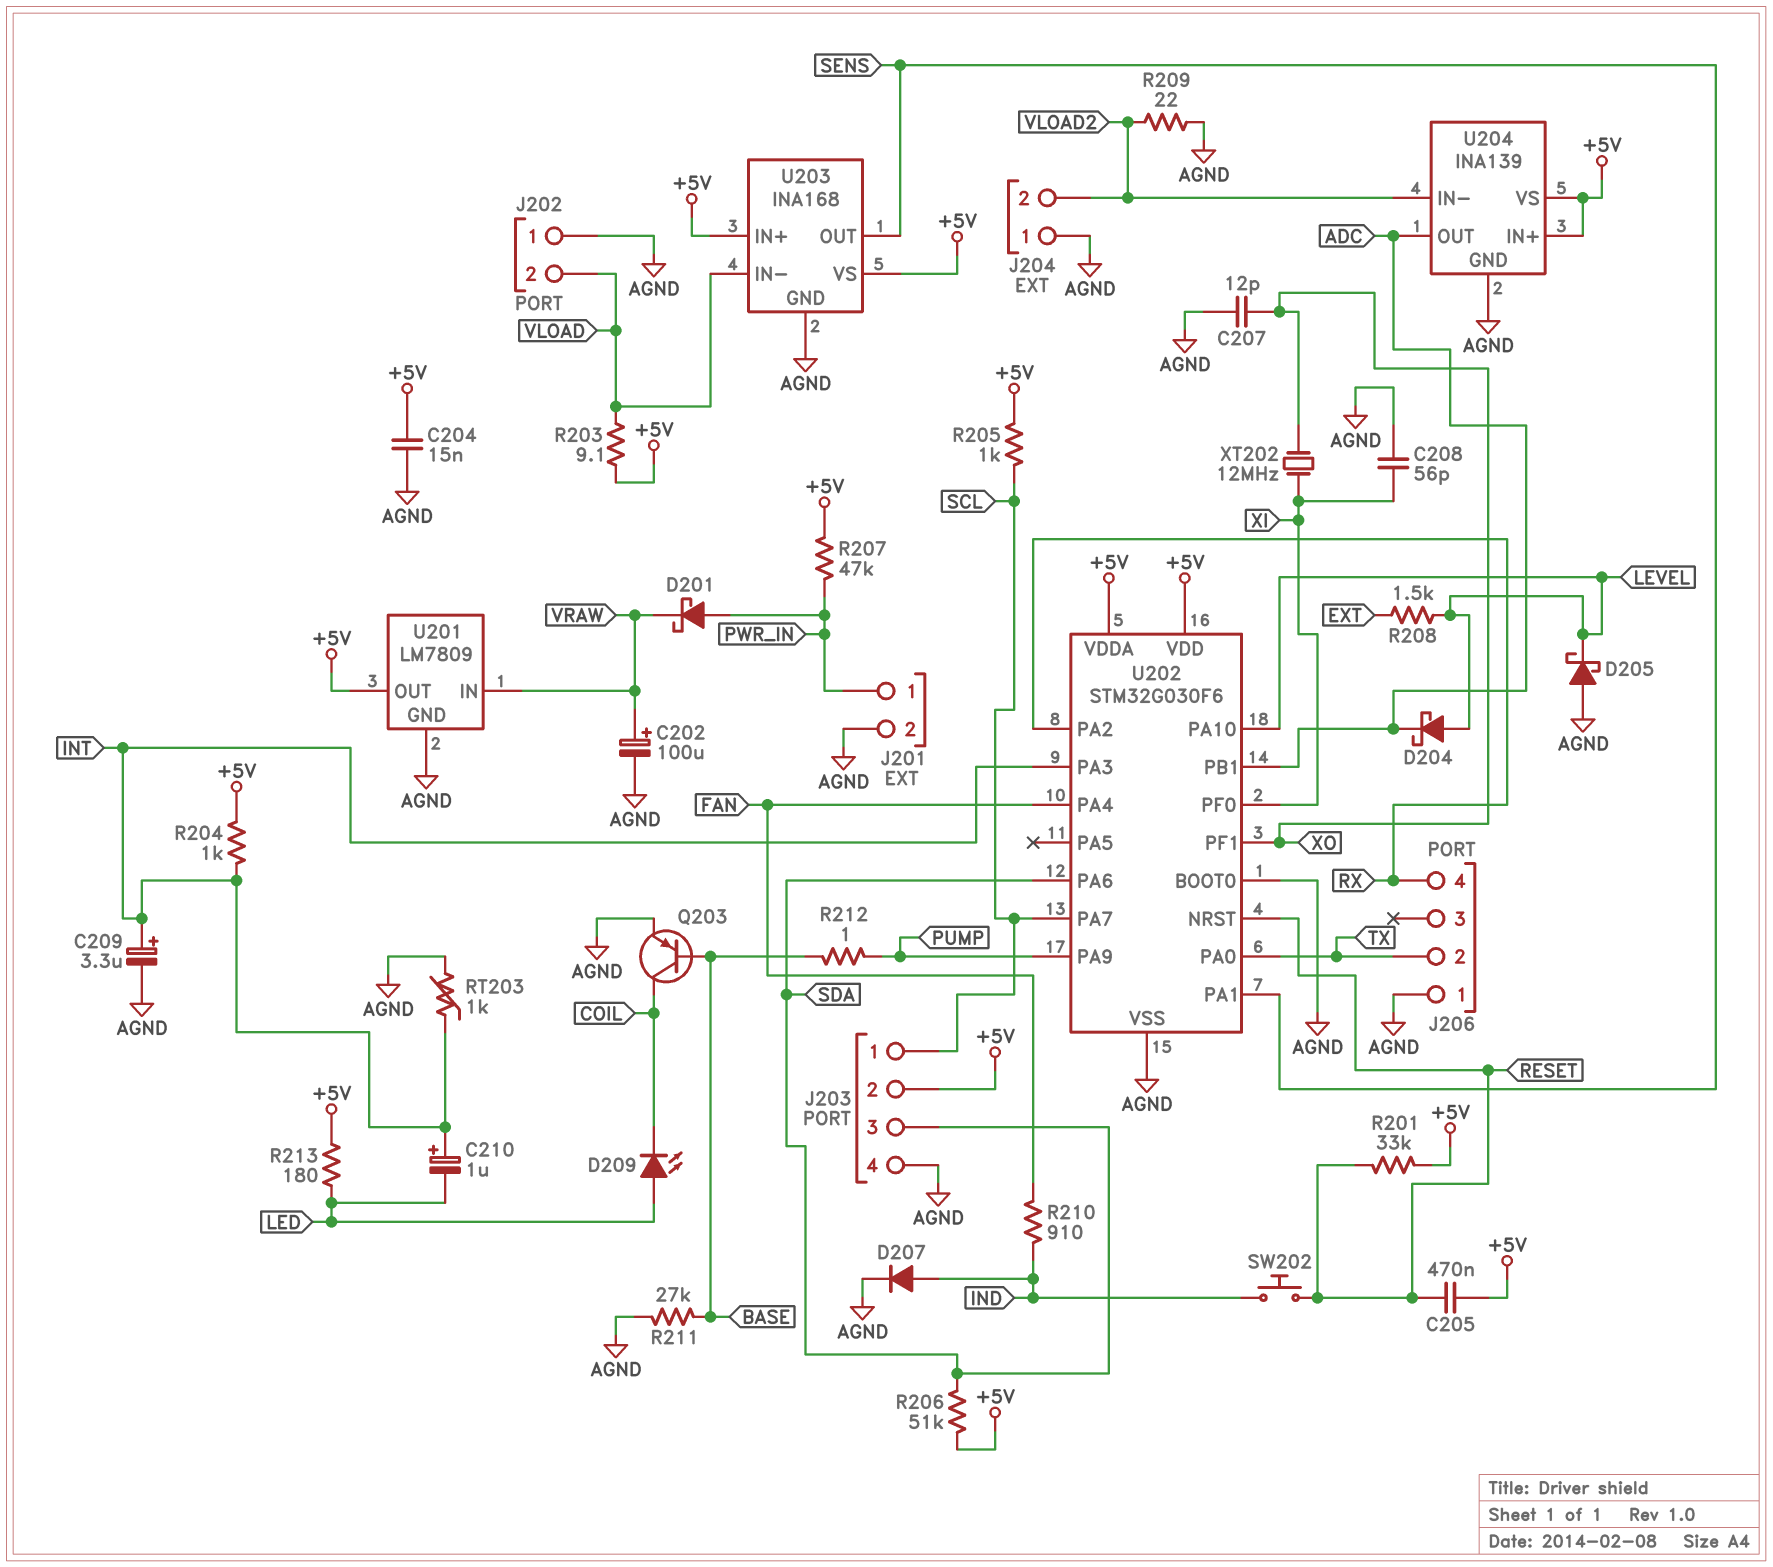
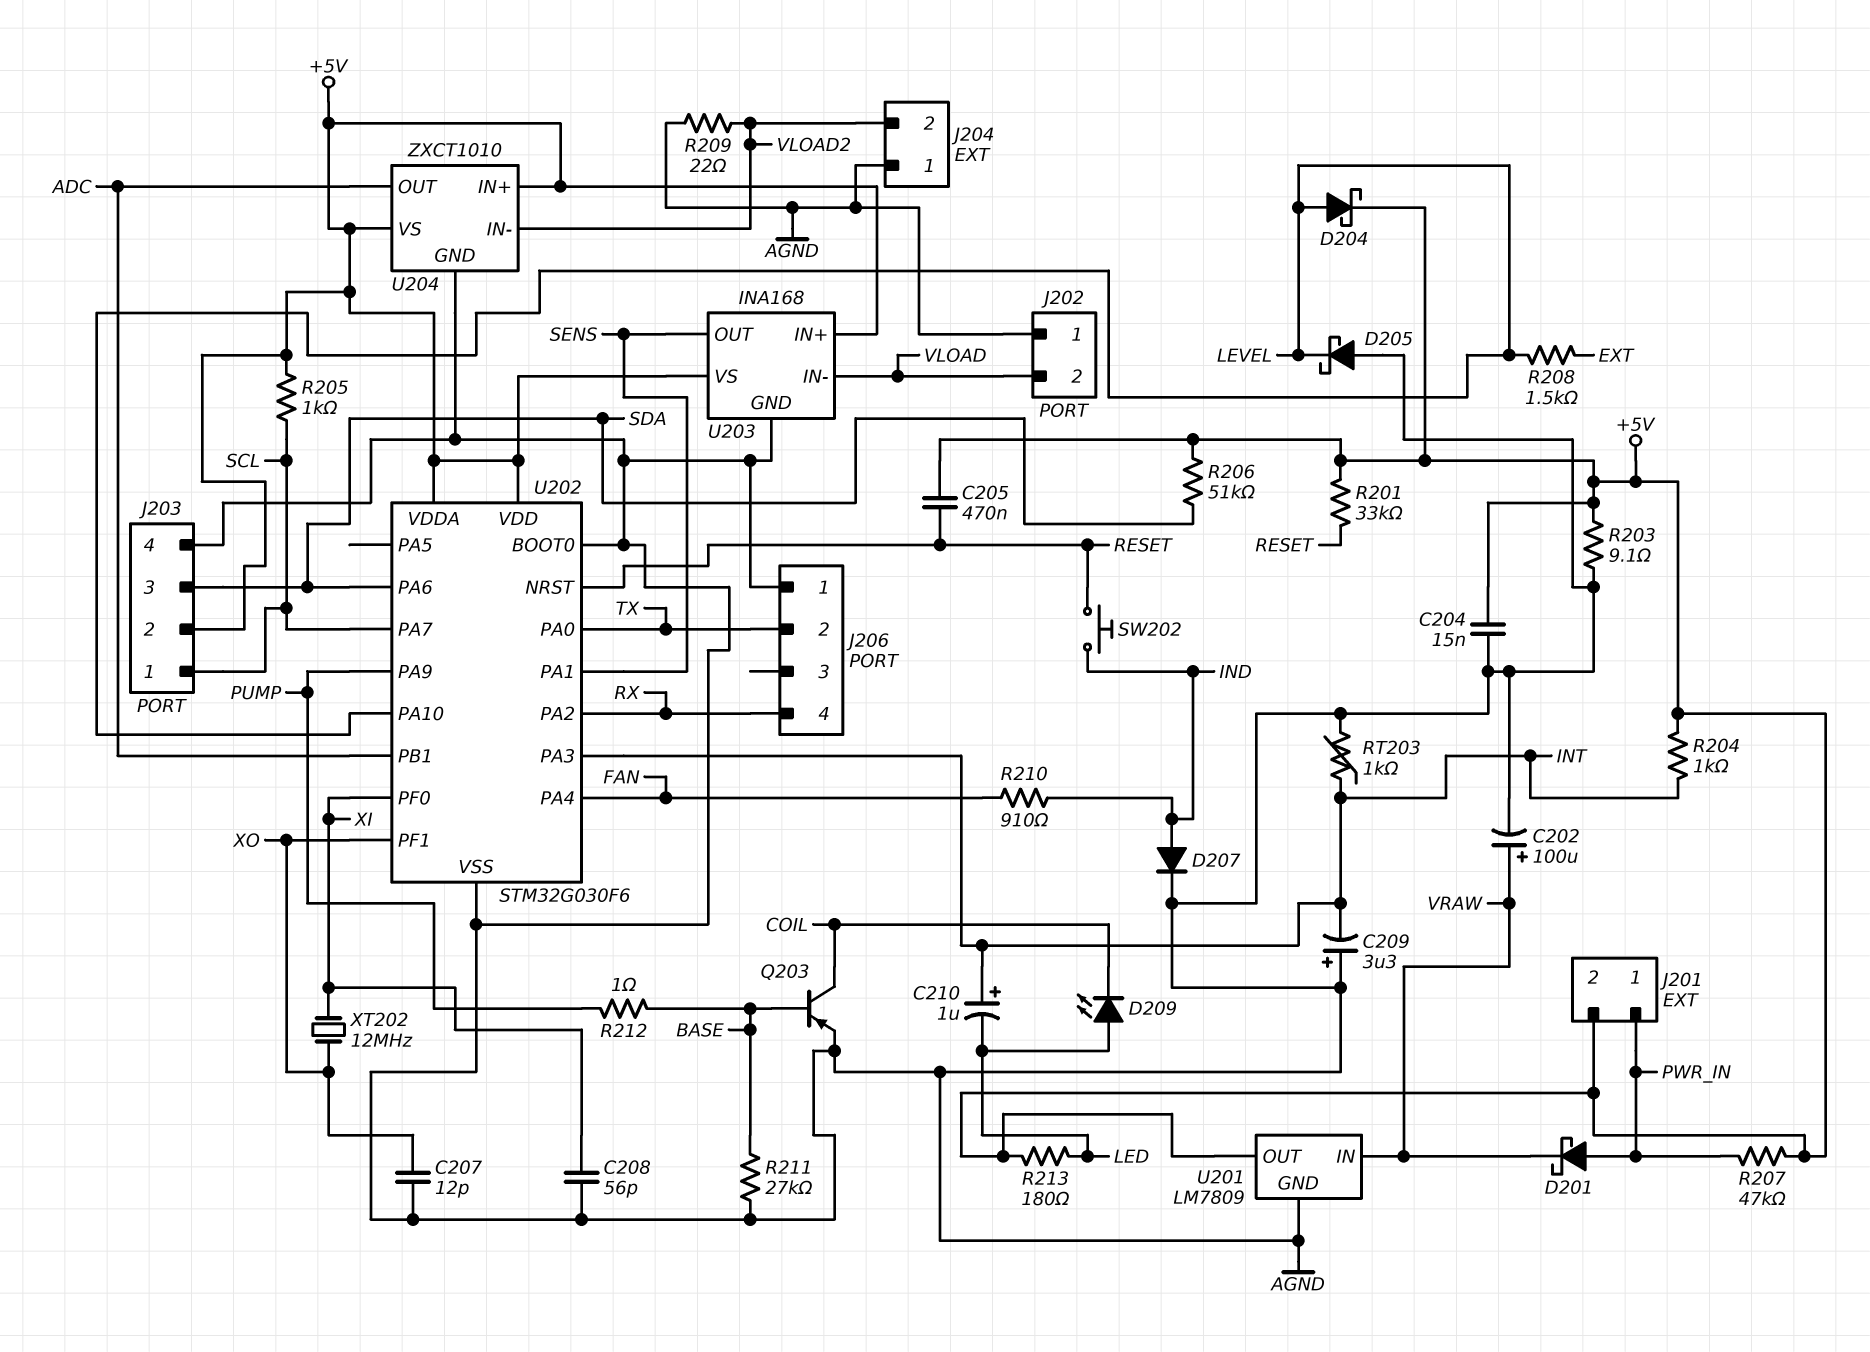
C209: 3.3uF (plus INT, minus AGND) -> 3.3uF (plus AGND, minus INT)
D204: schottky (A LEVEL, K ADC) -> schottky (A LEVEL, K +5V)
J201 pin 2: AGND -> +5V
R203: 9.1 (+5V, VLOAD) -> 9.1 (+5V, AGND)
U204: INA139 -> ZXCT1010

